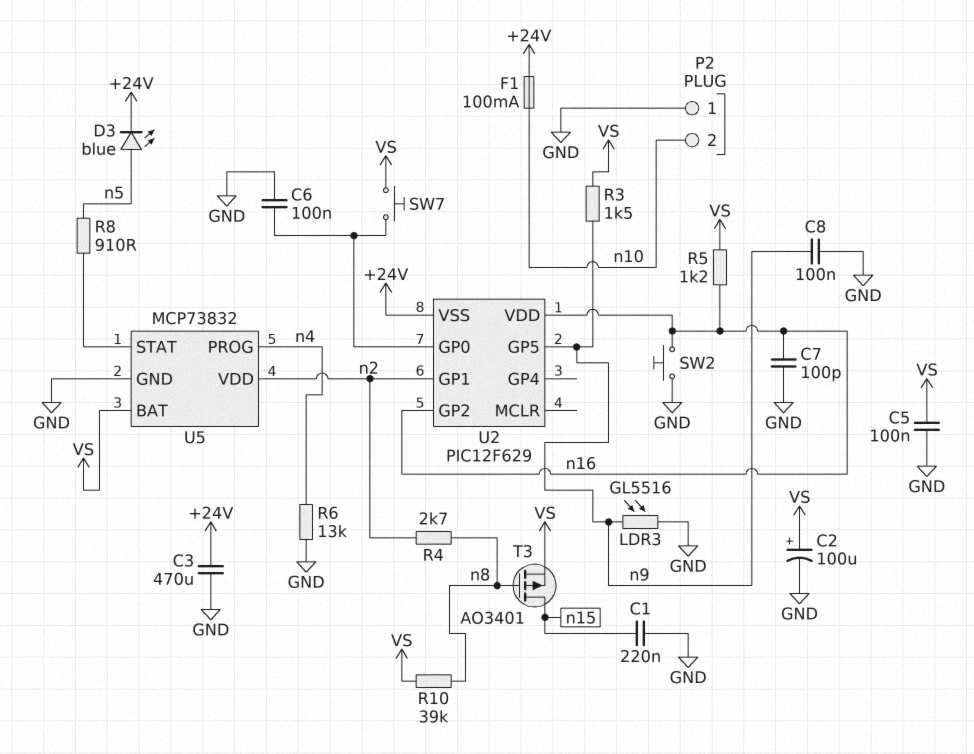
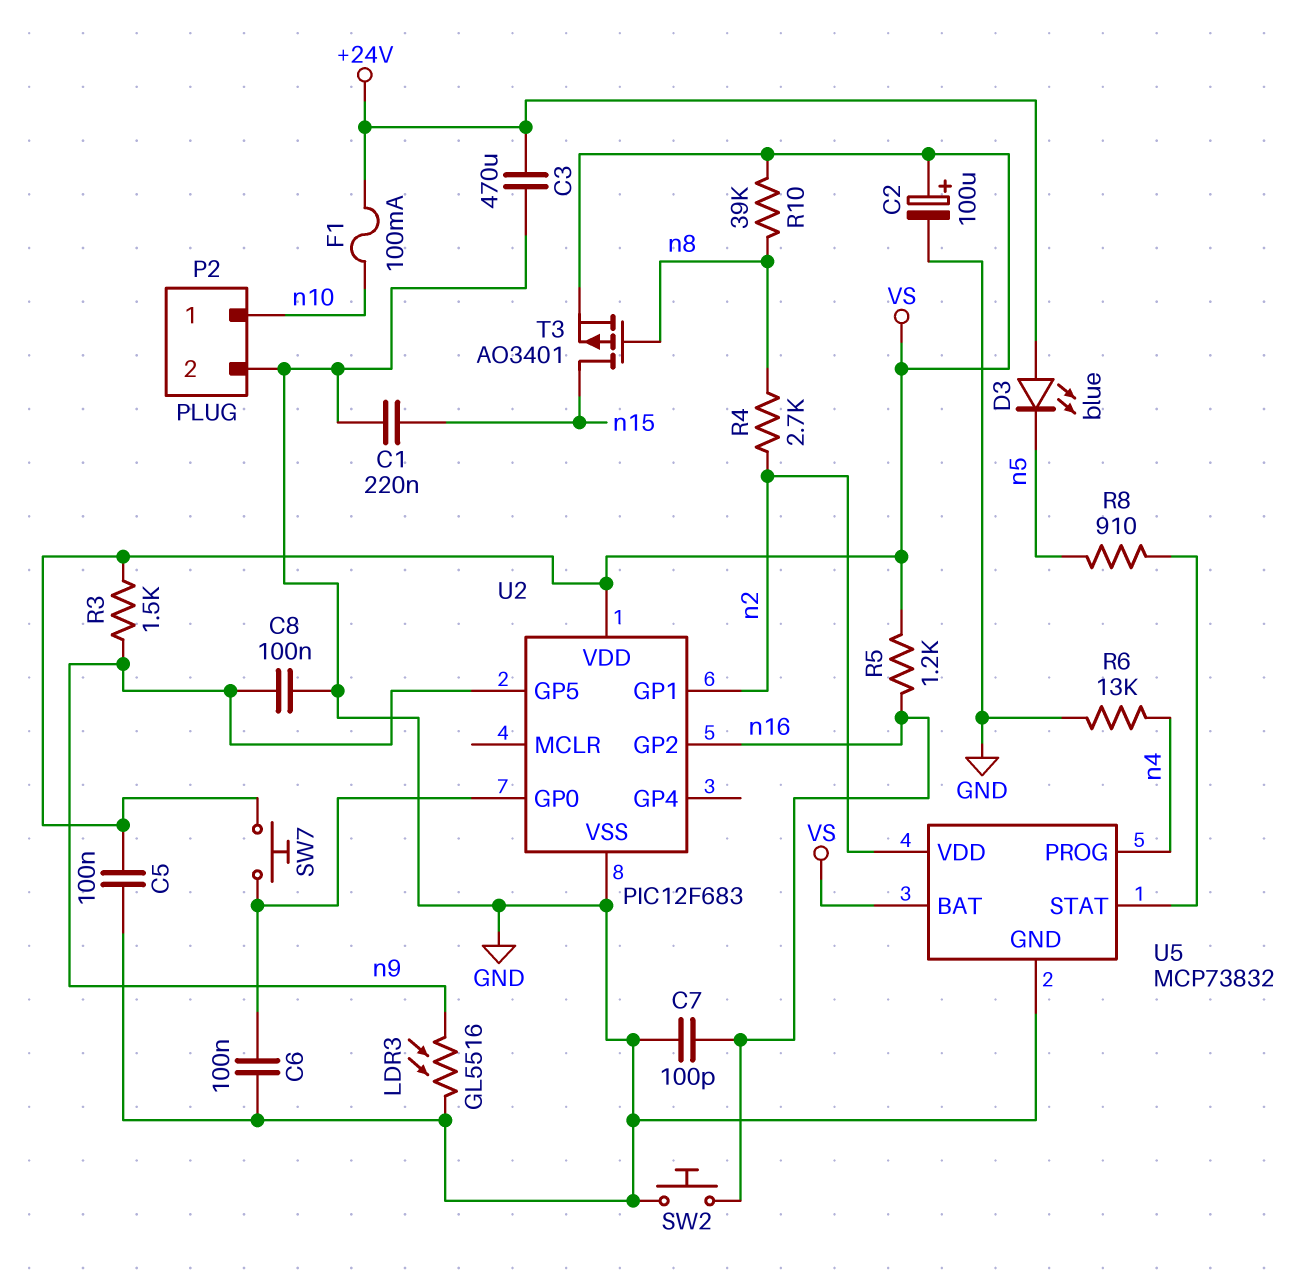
D3: LED blue (A n5, K +24V) -> LED blue (A +24V, K n5)
P2 pin 1: GND -> n10
P2 pin 2: n10 -> GND
U2: PIC12F629 -> PIC12F683
U2 pin VDD: n16 -> VS
U2 pin VSS: +24V -> GND

